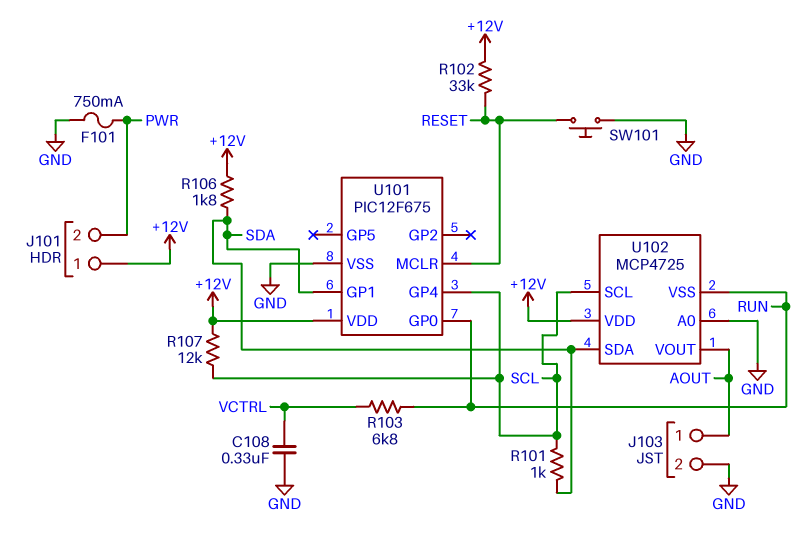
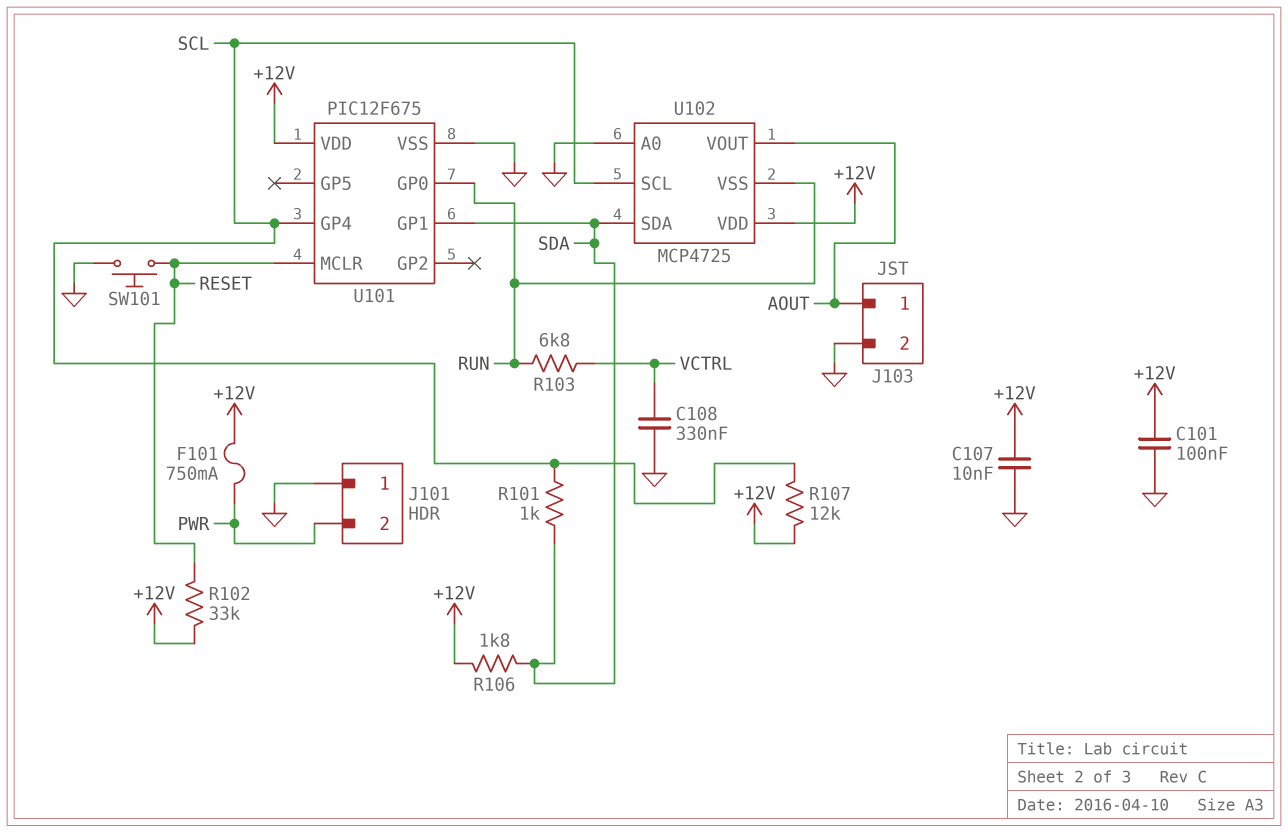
C101: none -> 100nF (+12V, GND)
C107: none -> 10nF (+12V, GND)
F101: 750mA (GND, PWR) -> 750mA (+12V, PWR)
J101 pin 1: +12V -> GND

